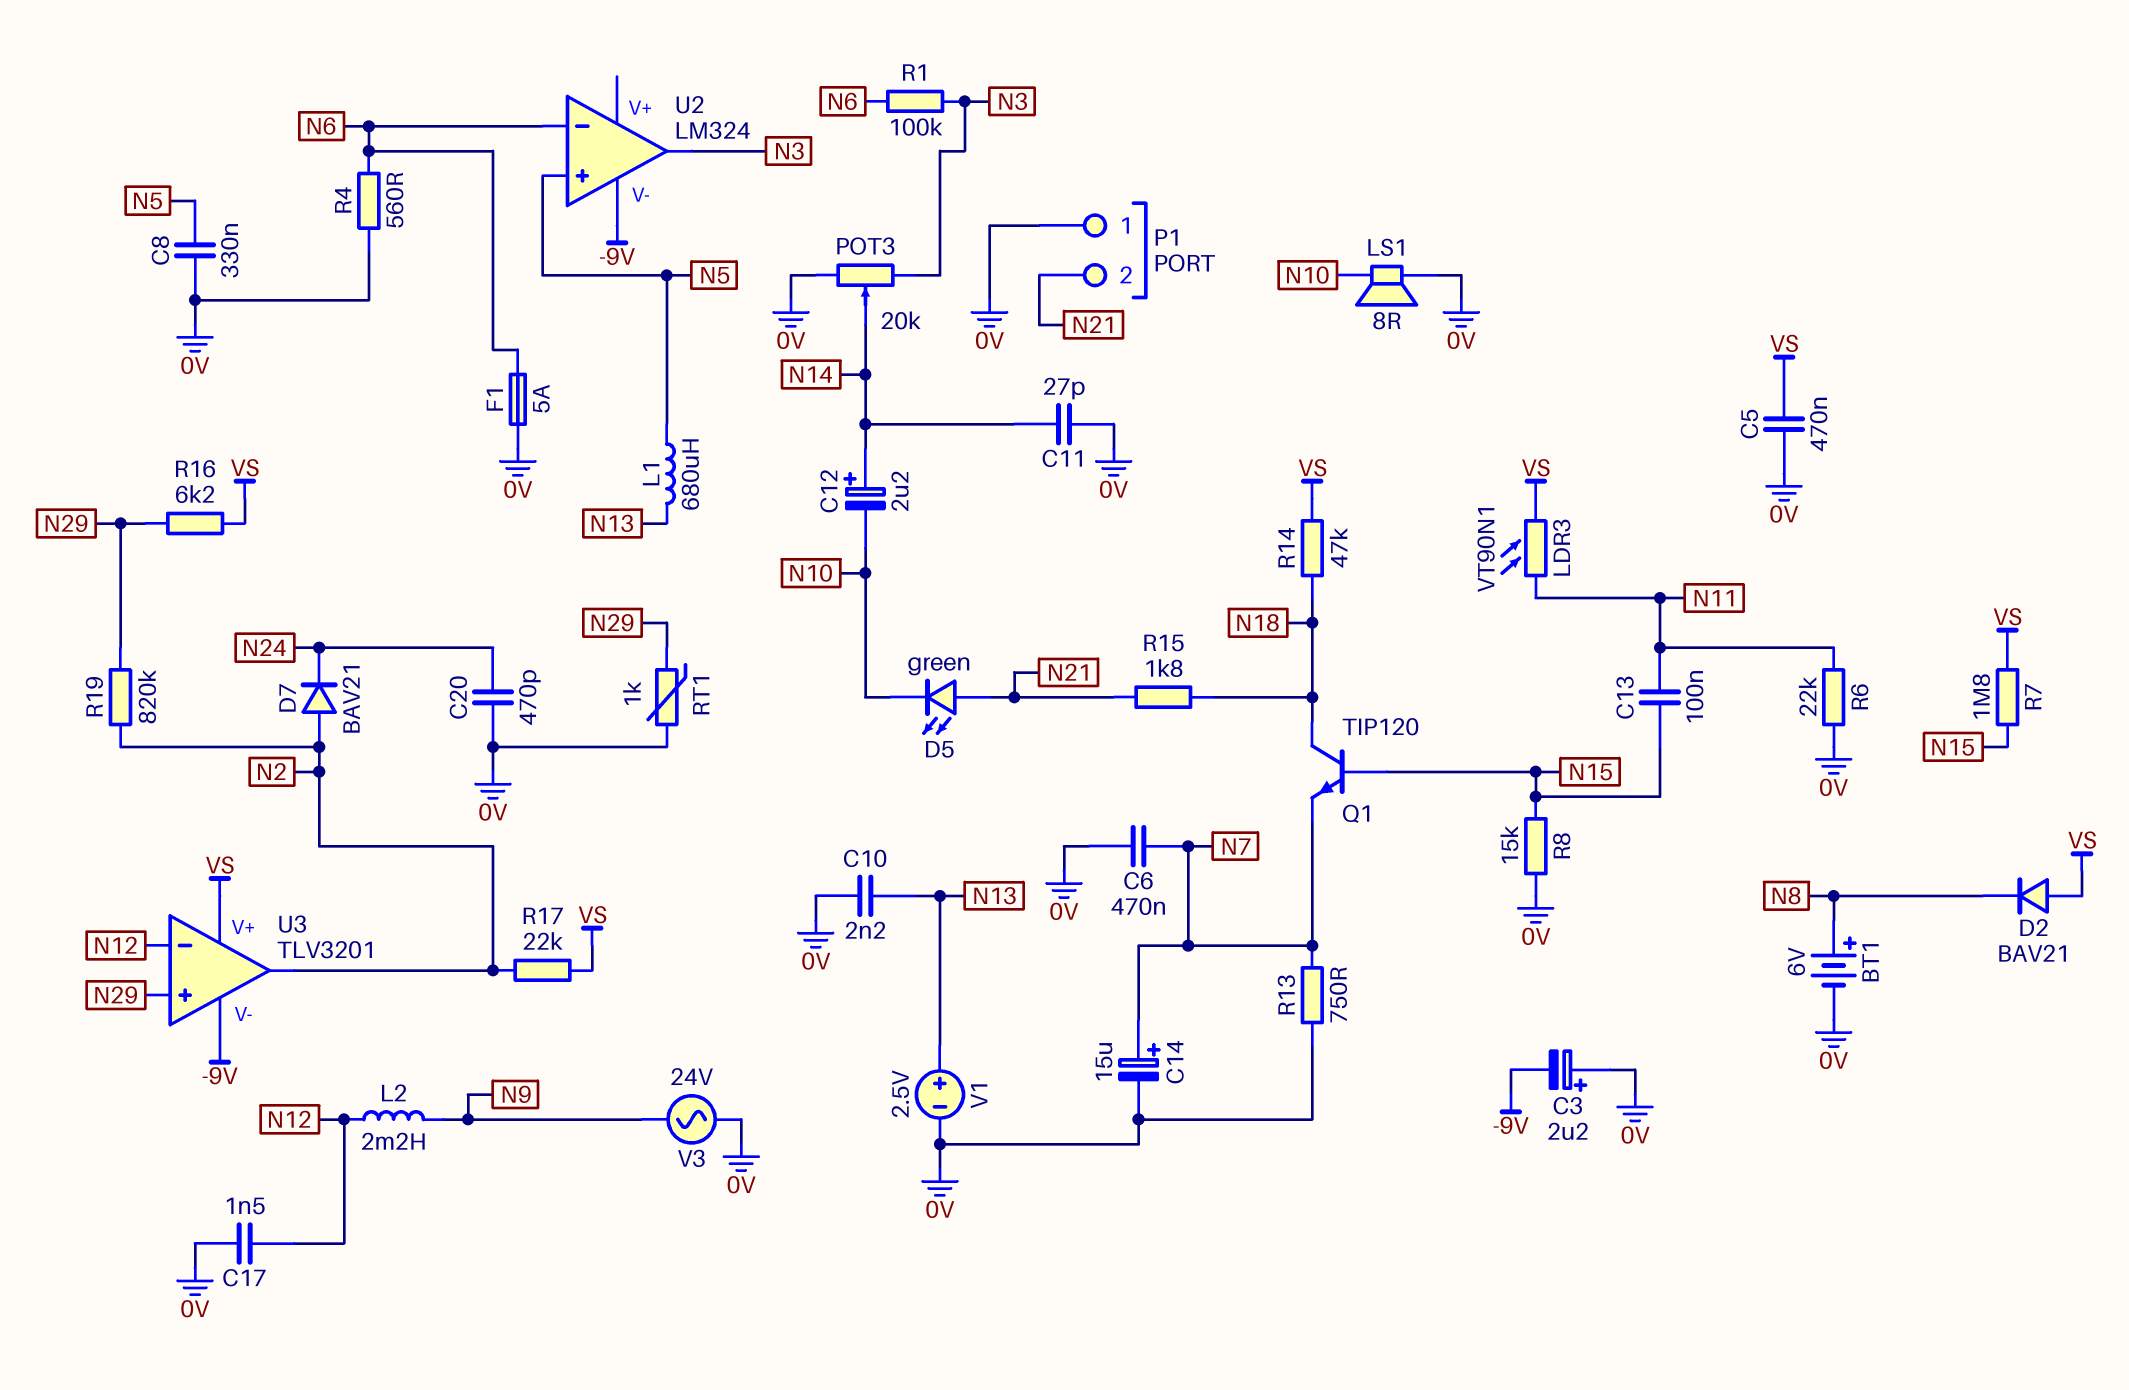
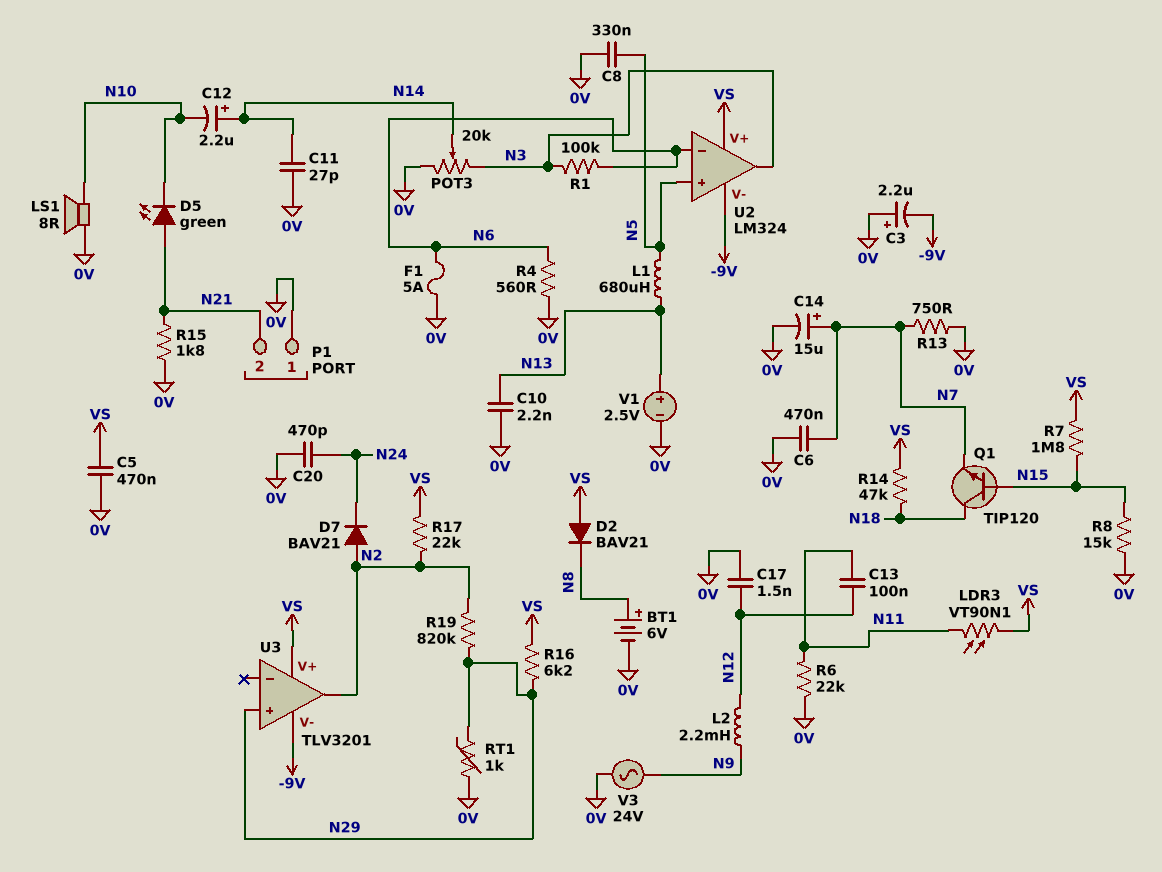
C13: 100nF (N11, N15) -> 100nF (N11, N12)
R15: 1.8k (N18, N21) -> 1.8k (0V, N21)
U2 pin V+: none -> VS
U3 pin in-: N12 -> none

